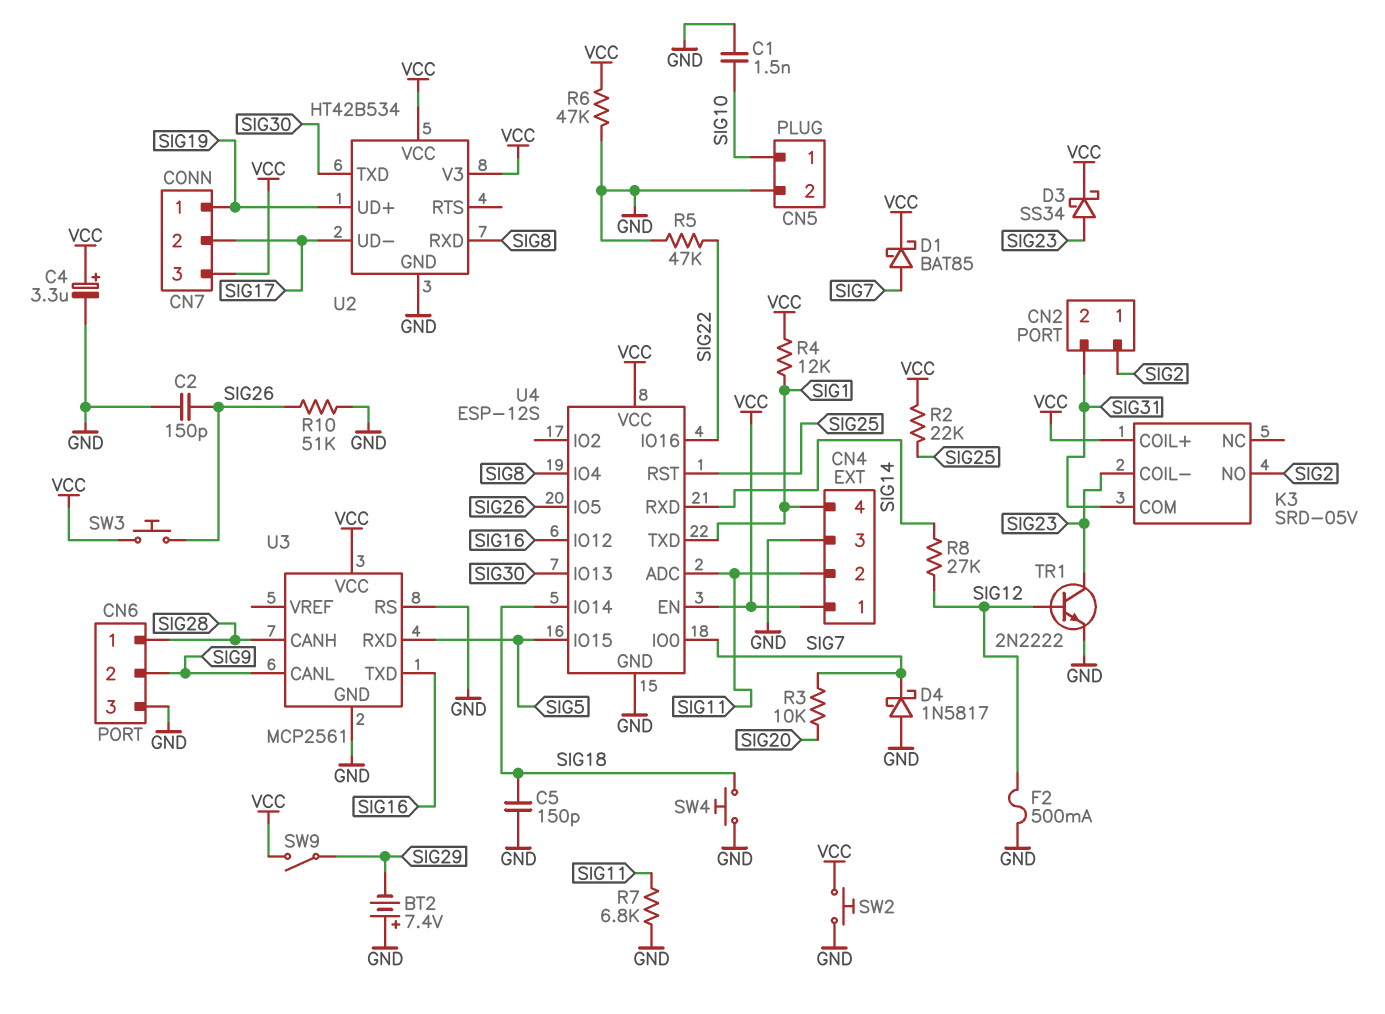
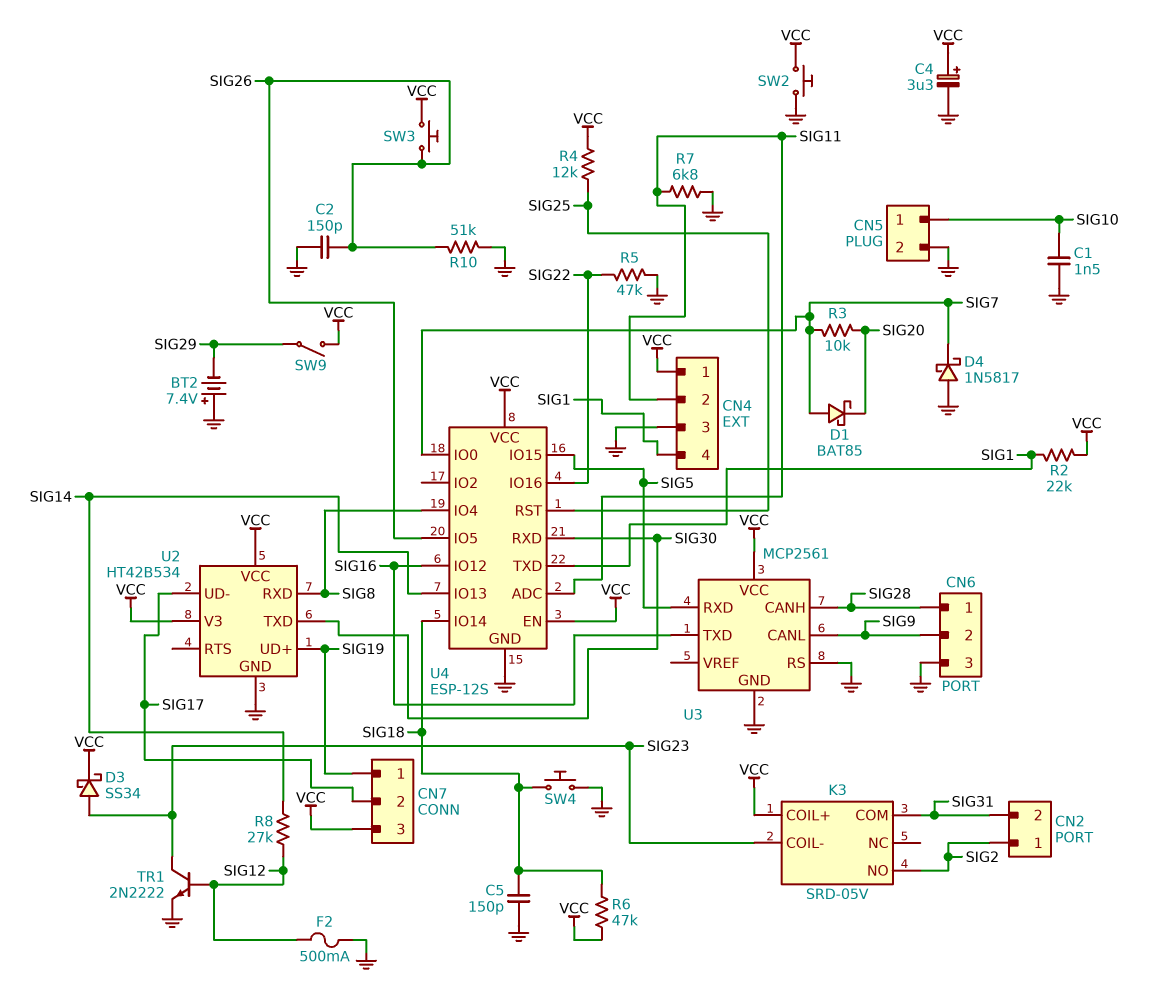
D1: schottky BAT85 (A SIG7, K VCC) -> schottky BAT85 (A SIG7, K SIG20)
R2: 22k (SIG25, VCC) -> 22k (SIG1, VCC)
R4: 12k (SIG1, VCC) -> 12k (SIG25, VCC)
R6: 47k (GND, VCC) -> 47k (SIG18, VCC)
U4 pin IO13: SIG30 -> SIG14
U4 pin RXD: SIG14 -> SIG30

